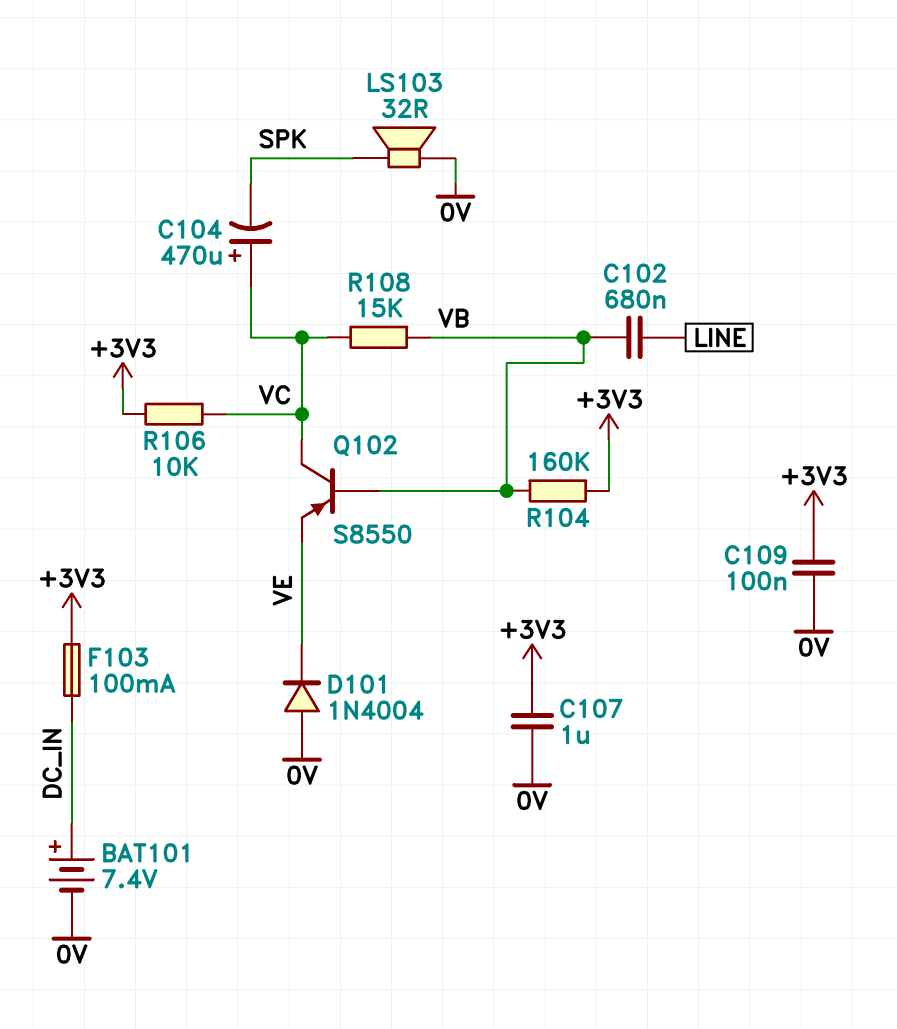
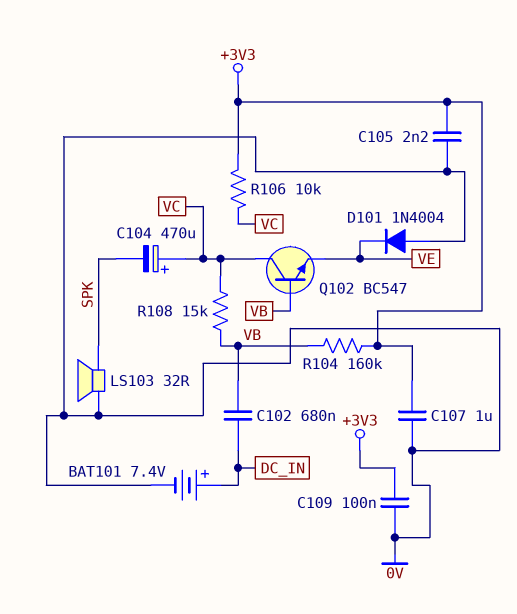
C102: 680nF (LINE, VB) -> 680nF (DC_IN, VB)
C105: none -> 2.2nF (+3V3, 0V)
F103: 100mA (+3V3, DC_IN) -> none
Q102: PNP S8550 (B VB, C VC, E VE) -> NPN BC547 (B VB, C VC, E VE)

